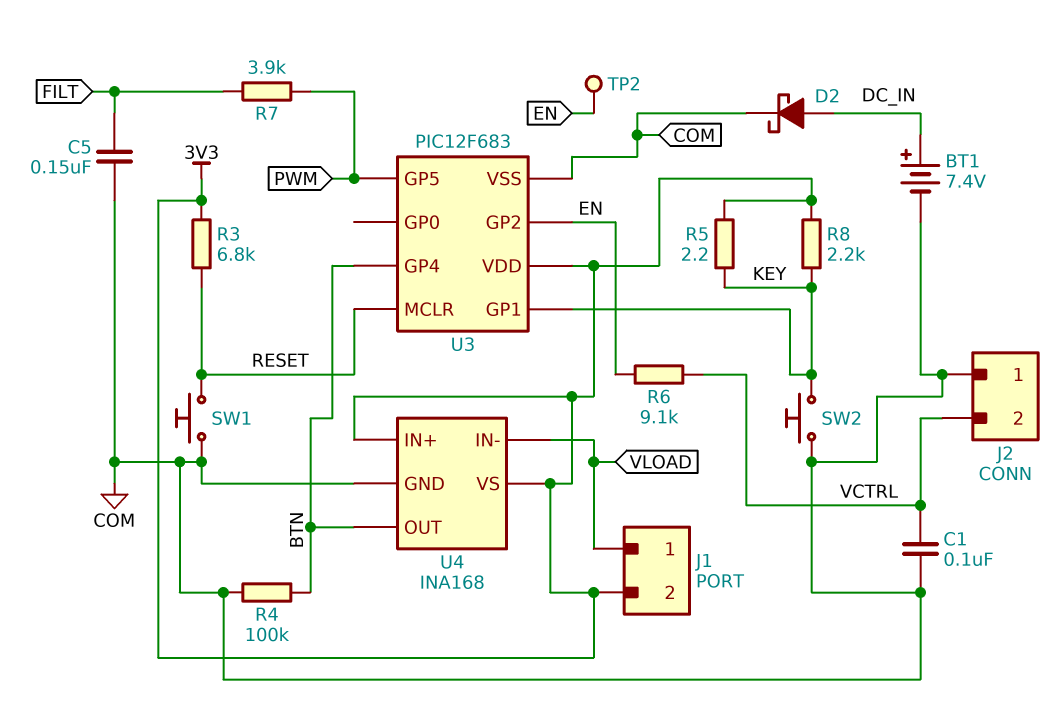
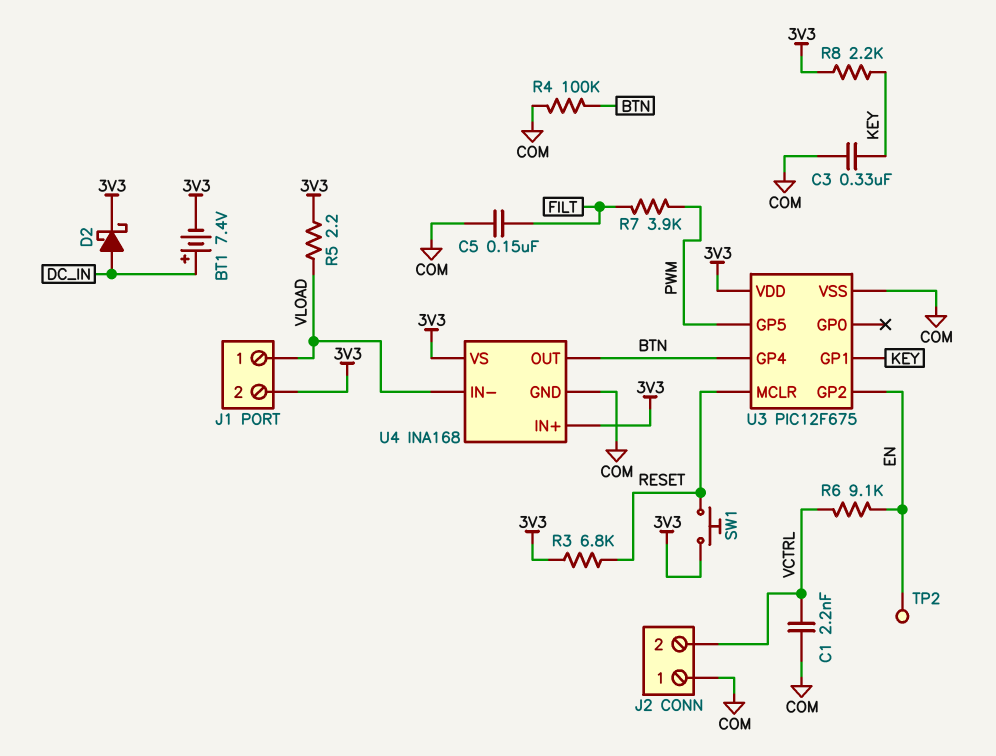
BT1: 7.4V (plus DC_IN, minus COM) -> 7.4V (plus DC_IN, minus 3V3)
C1: 100nF (COM, VCTRL) -> 2.2nF (COM, VCTRL)
C3: none -> 330nF (COM, KEY)
D2: schottky (A DC_IN, K COM) -> schottky (A DC_IN, K 3V3)
R5: 2.2 (3V3, KEY) -> 2.2 (3V3, VLOAD)
SW1: button (COM, RESET) -> button (3V3, RESET)
SW2: button (COM, KEY) -> none
U3: PIC12F683 -> PIC12F675

